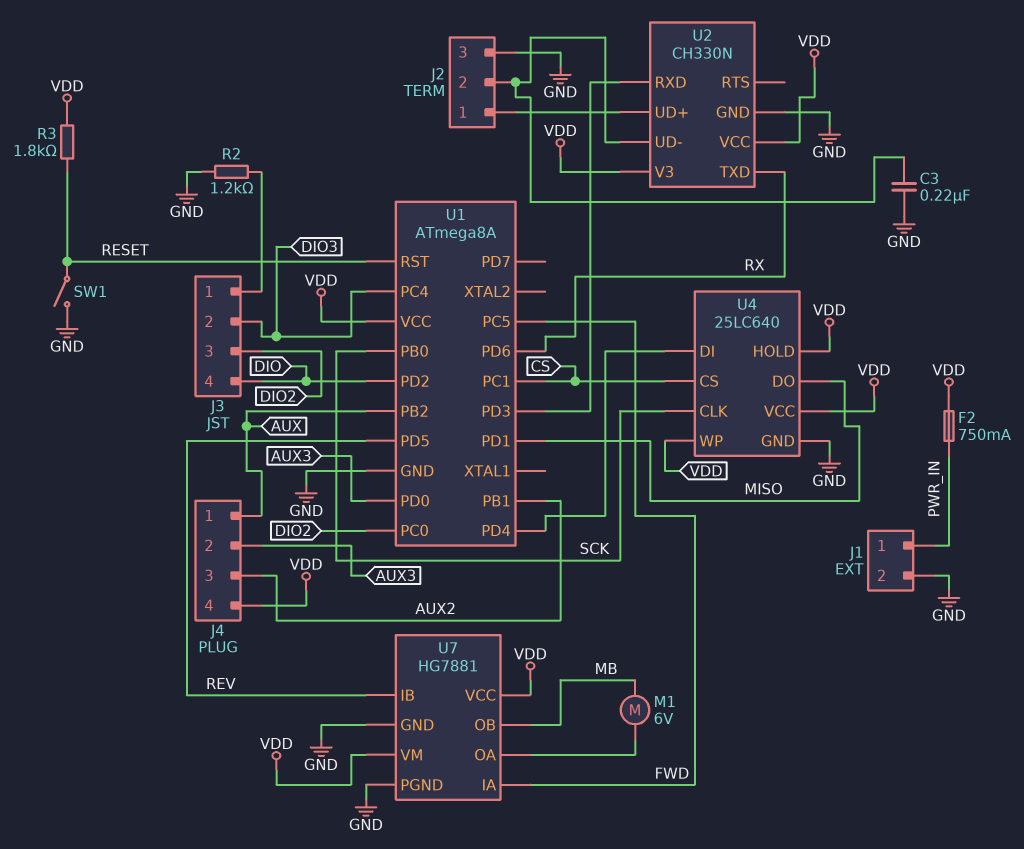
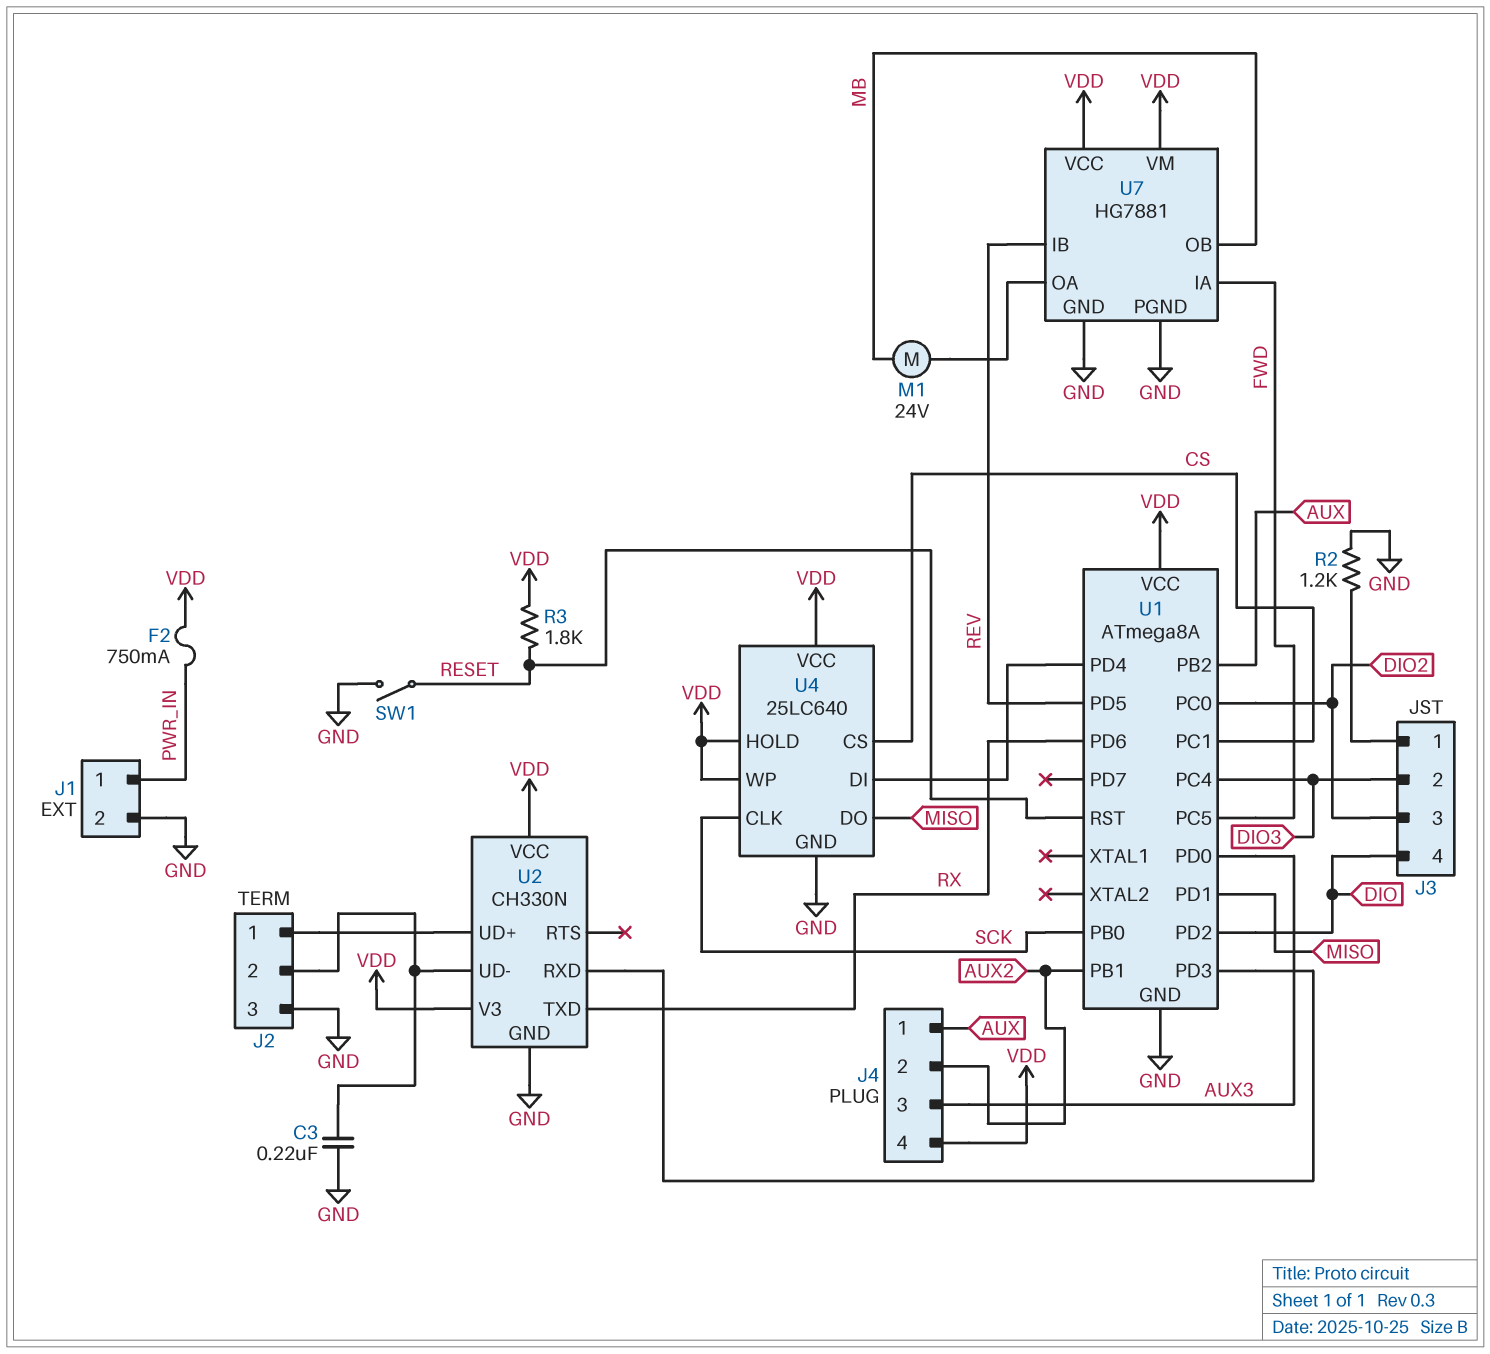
J4 pin 2: AUX3 -> AUX2
J4 pin 3: AUX2 -> AUX3
M1: motor 6V (MB, U7/OA) -> motor 24V (MB, U7/OA)

